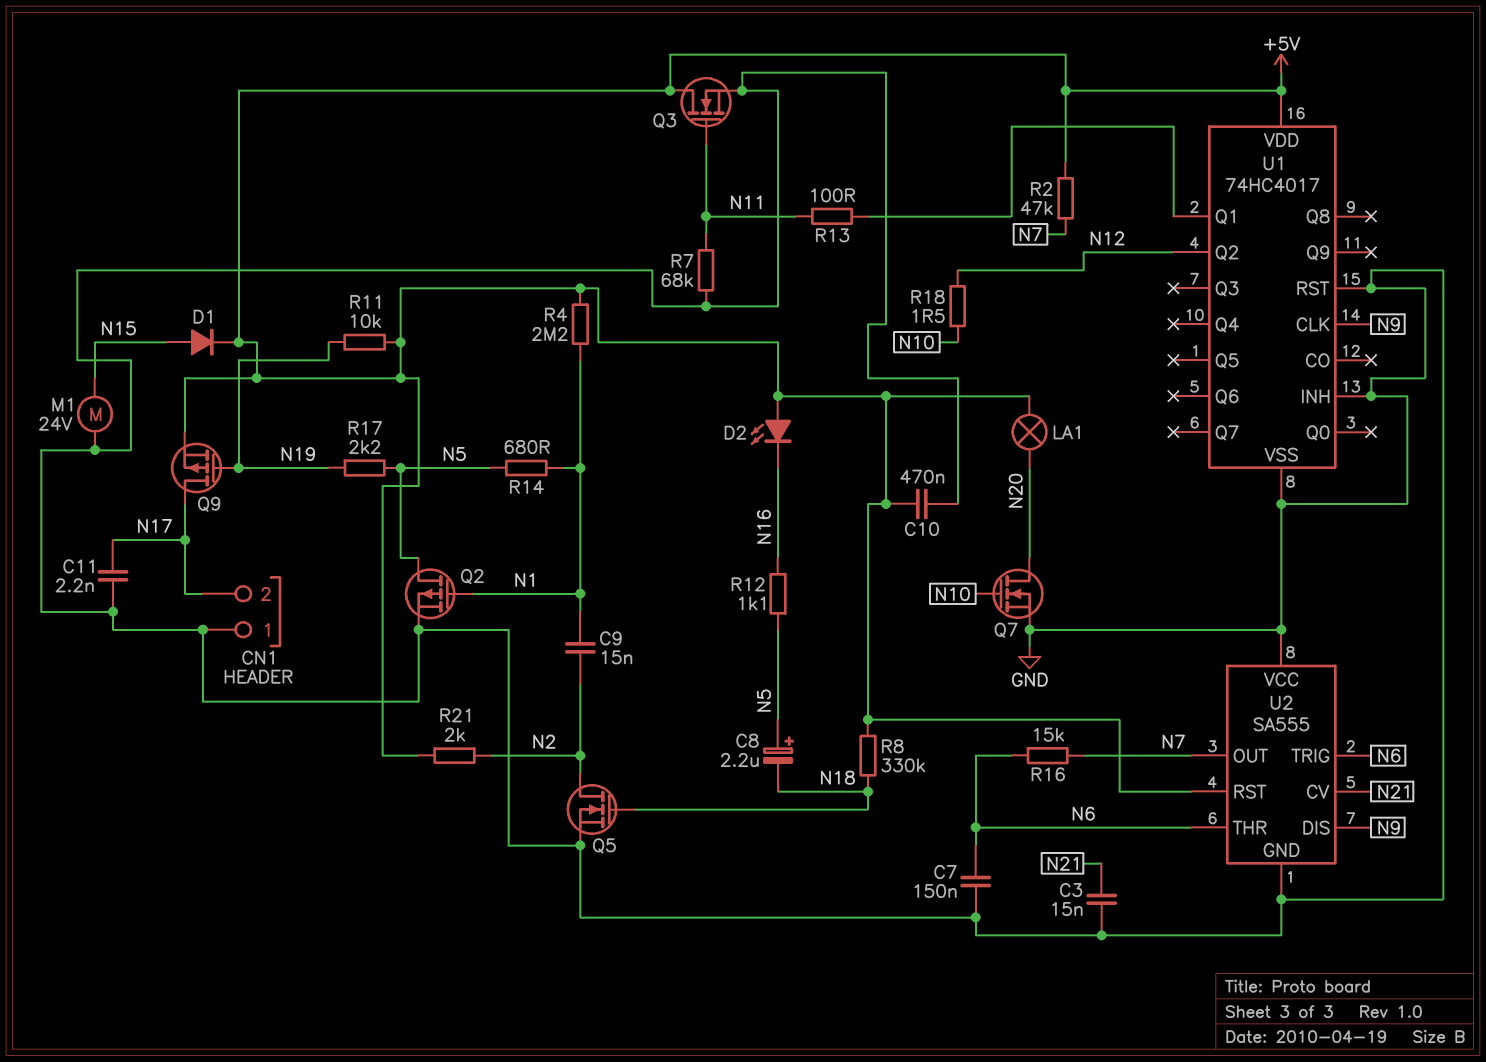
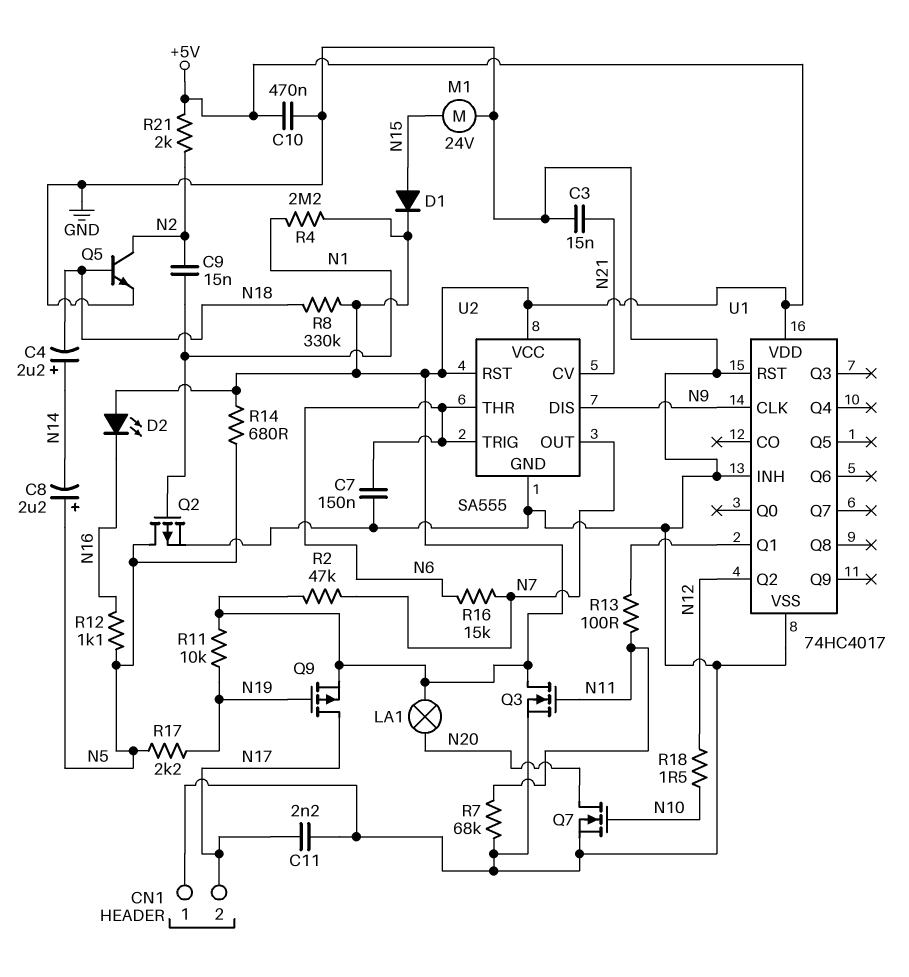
C4: none -> 2.2uF (plus N14, minus N18)
C8: 2.2uF (plus N5, minus N18) -> 2.2uF (plus N5, minus N14)
Q5: NMOS (G N18, D N2, S GND) -> NPN (B N18, C N2, E GND)
R14: 680 (N1, N5) -> 680 (+5V, N5)
U2 pin VCC: GND -> +5V

